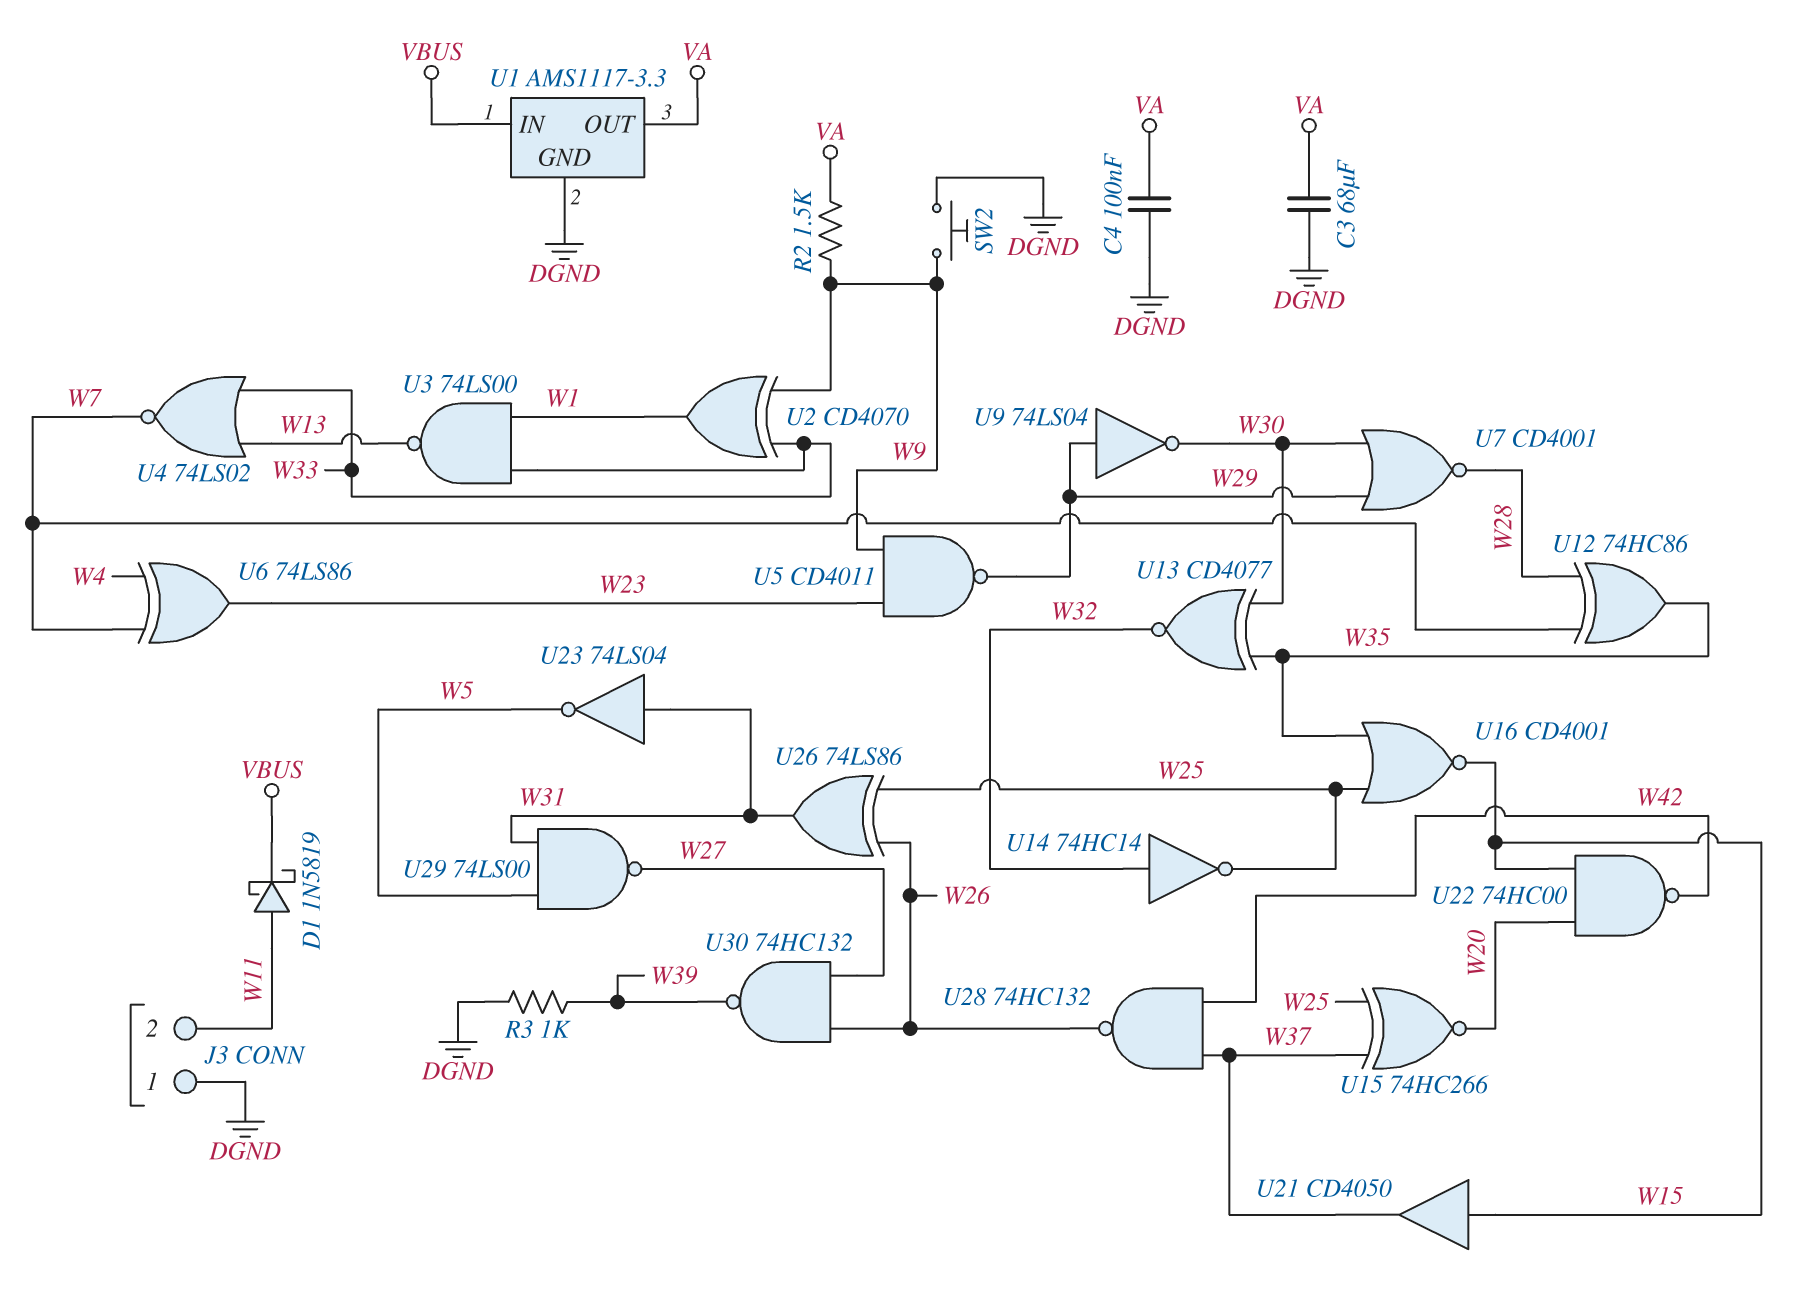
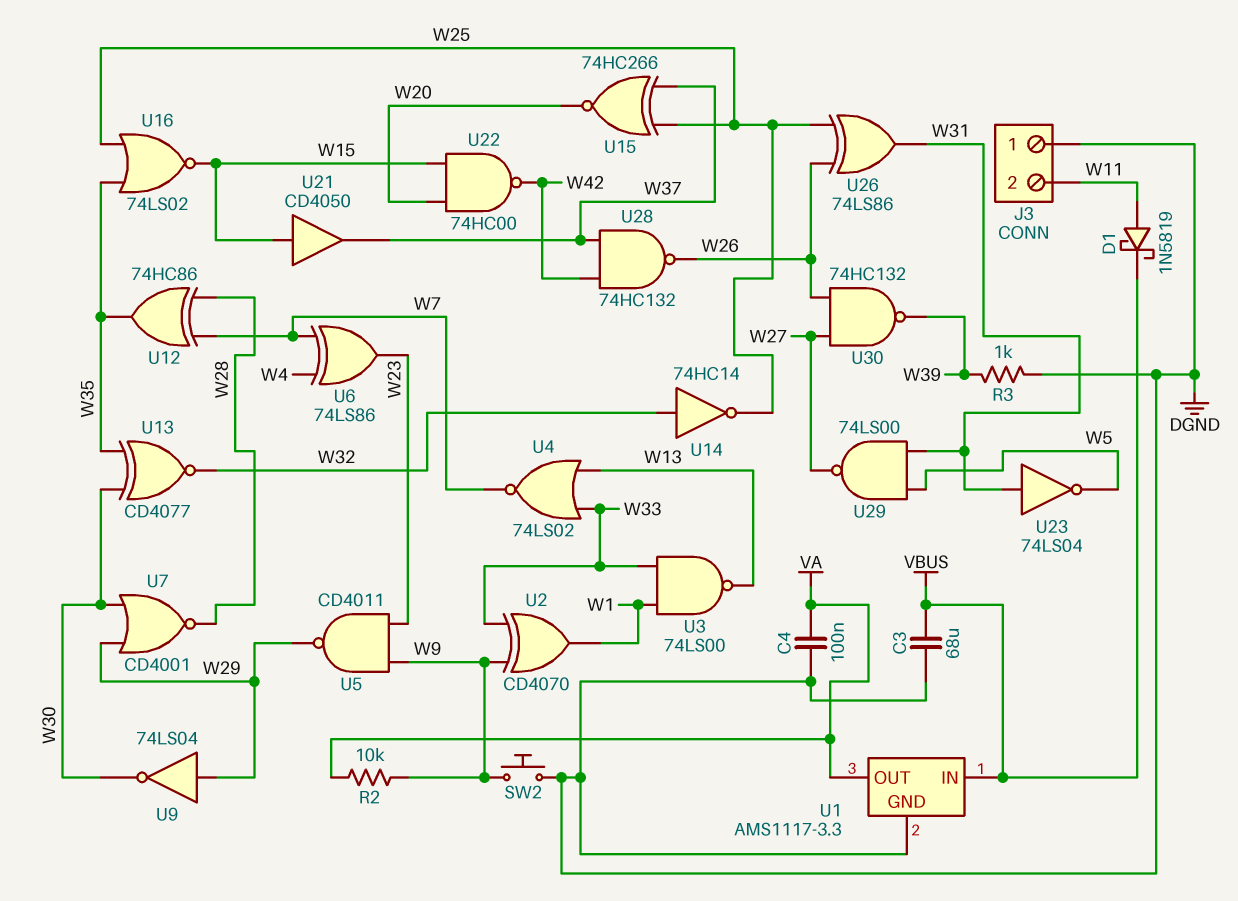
C3: 68uF (DGND, VA) -> 68uF (DGND, VBUS)
R2: 1.5k (VA, W9) -> 10k (VA, W9)
U16: NOR CD4001 (in W25, in W35, out W15) -> NOR 74LS02 (in W25, in W35, out W15)

